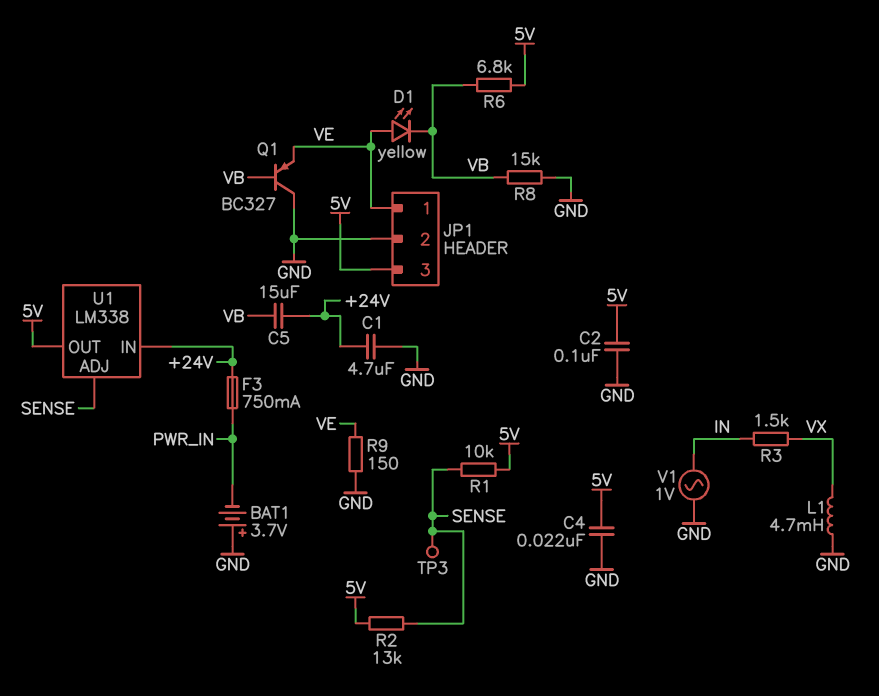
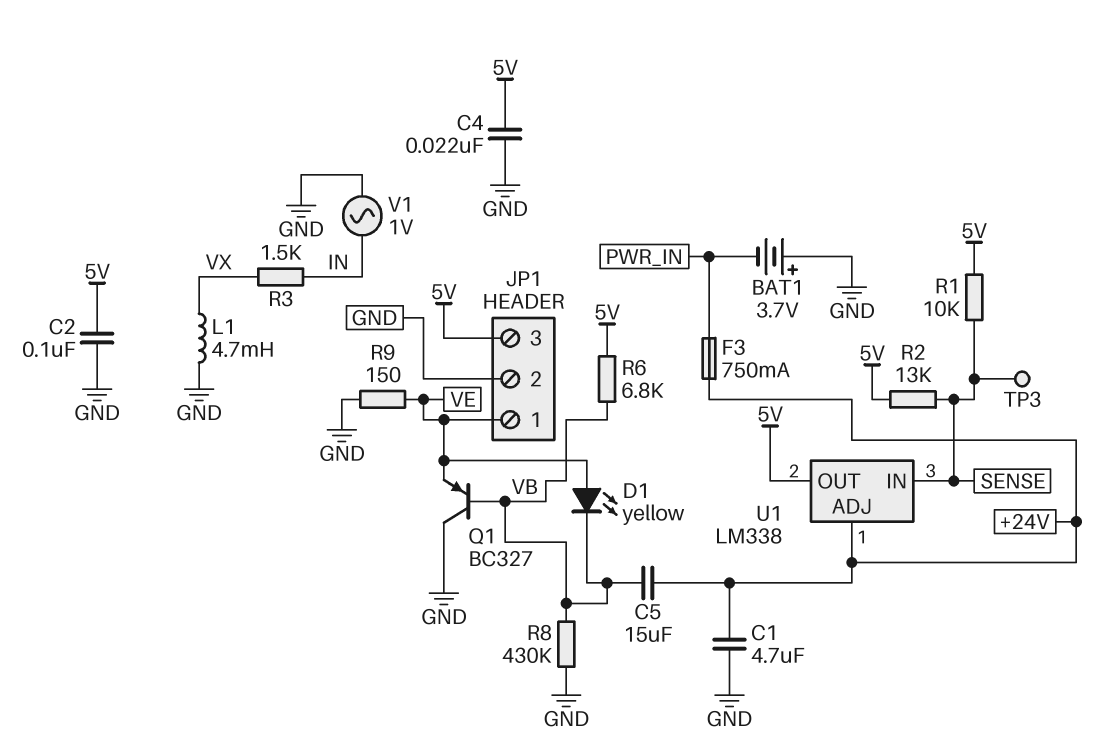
R8: 15k (GND, VB) -> 430k (GND, VB)
U1 pin ADJ: SENSE -> +24V
U1 pin IN: +24V -> SENSE

